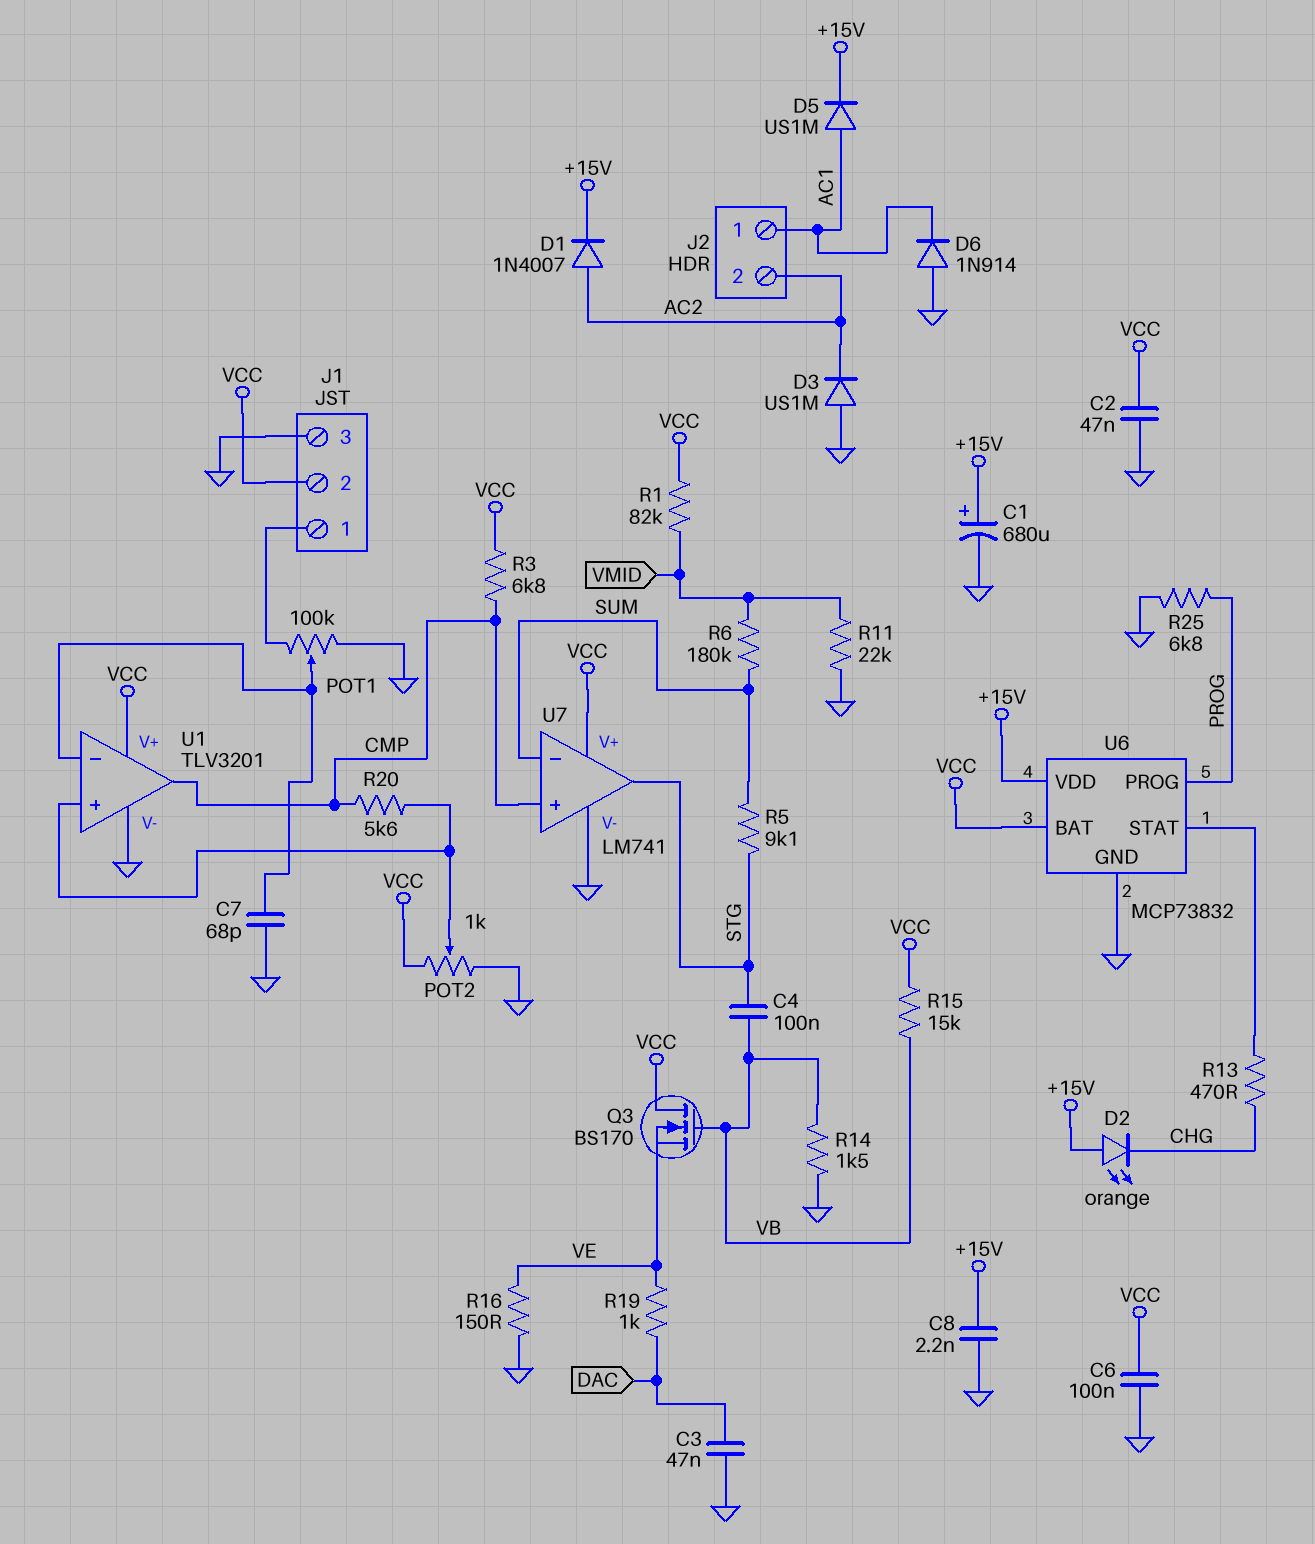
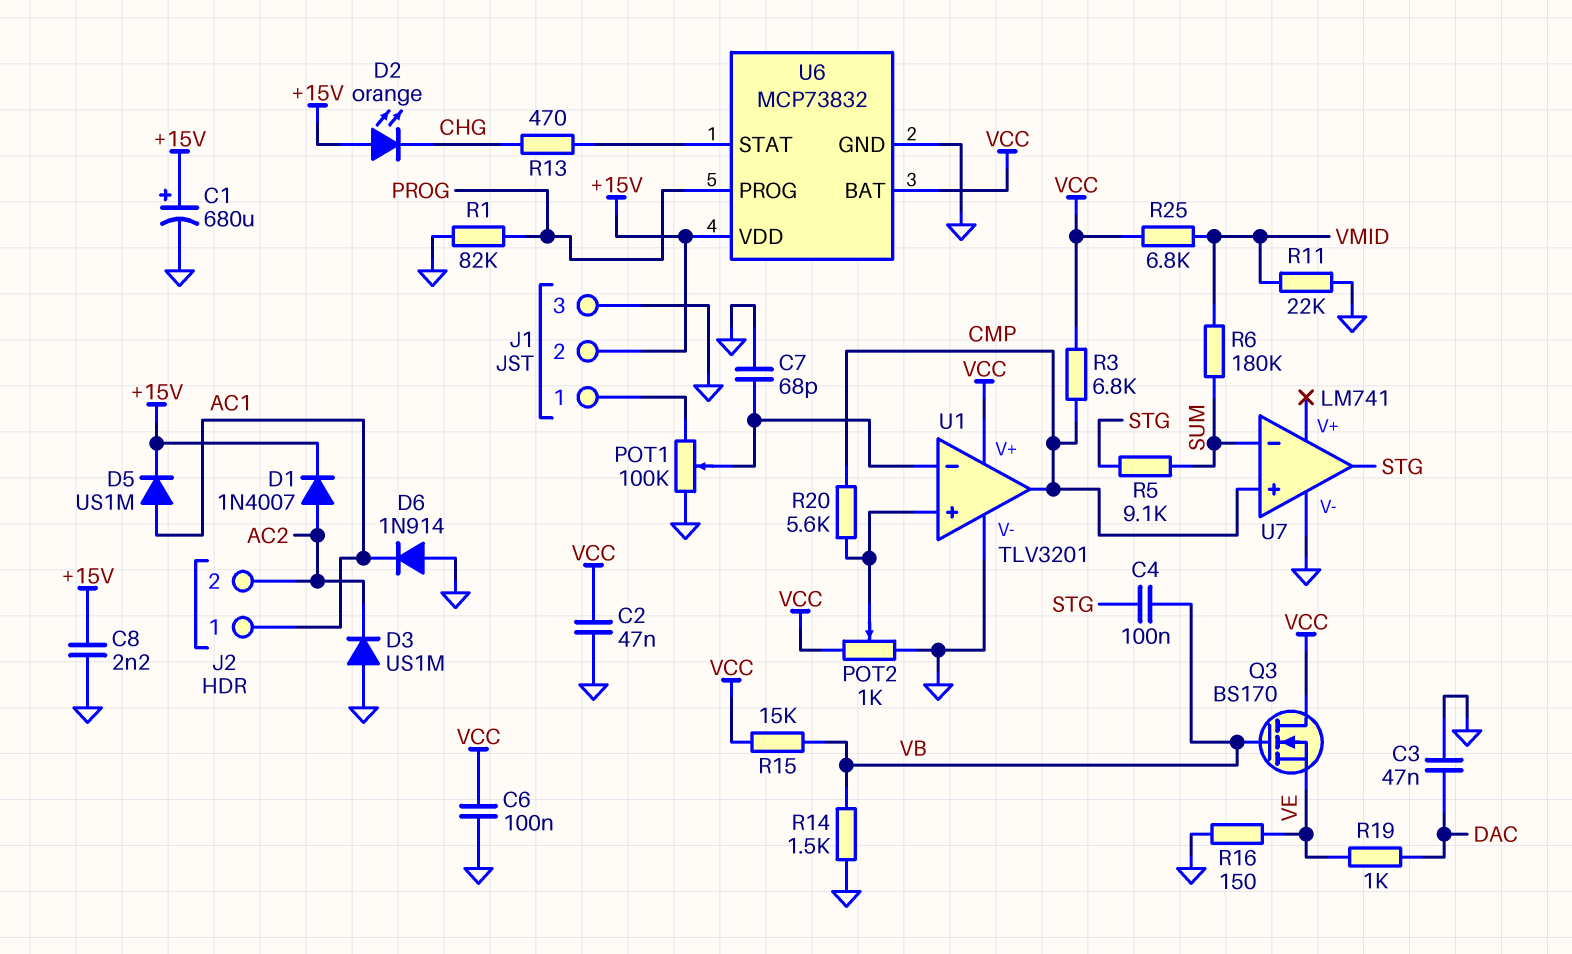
J1 pin 2: VCC -> +15V
R1: 82k (VCC, VMID) -> 82k (GND, PROG)
R25: 6.8k (GND, PROG) -> 6.8k (VCC, VMID)
U7 pin V+: VCC -> none

